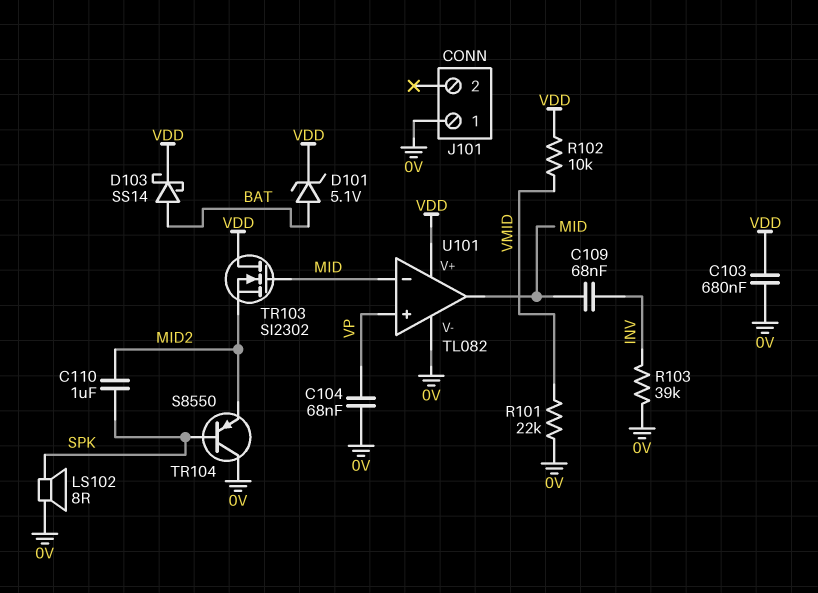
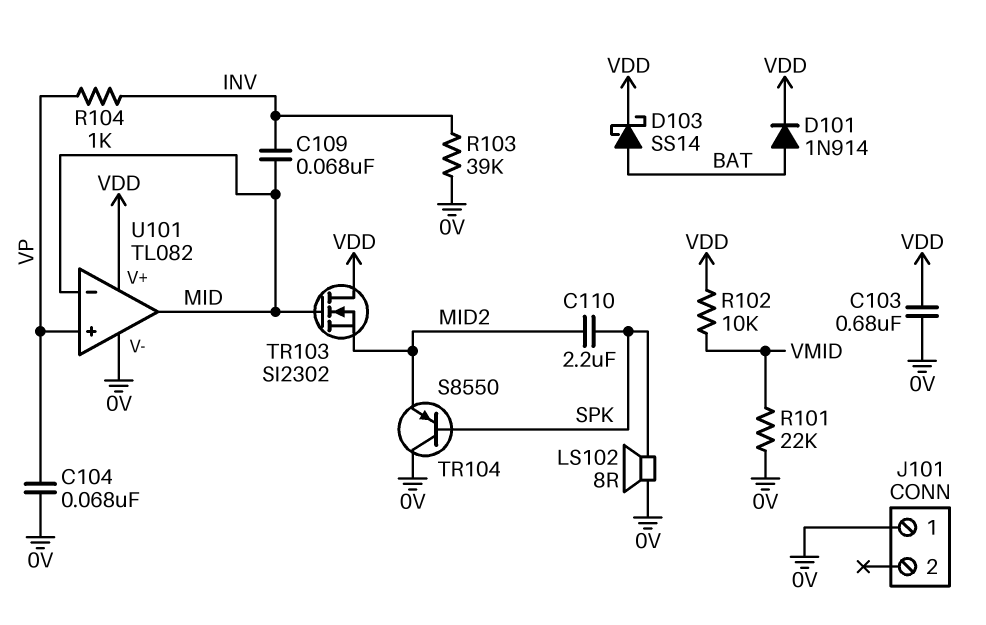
C110: 1uF (MID2, SPK) -> 2.2uF (MID2, SPK)
D101: zener 5.1V (A BAT, K VDD) -> diode 1N914 (A BAT, K VDD)
R104: none -> 1k (INV, VP)

